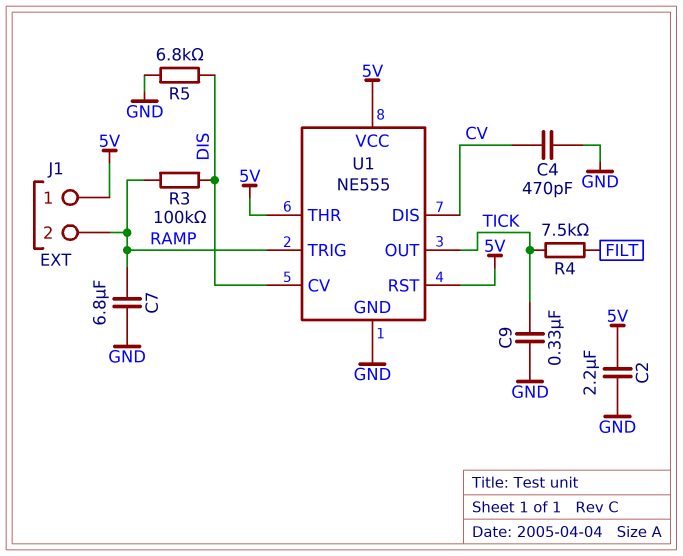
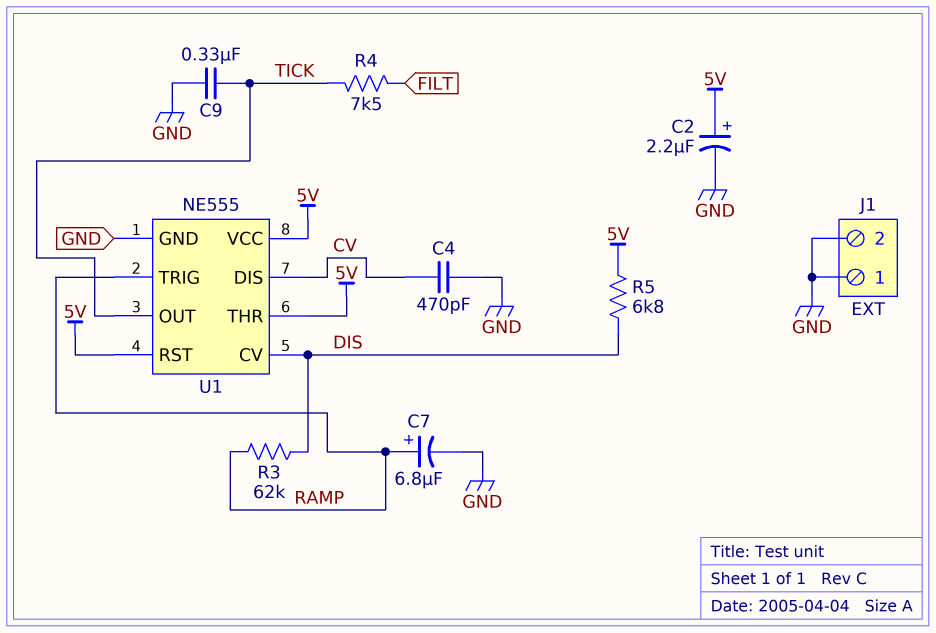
C2: 2.2uF (5V, GND) -> 2.2uF (plus 5V, minus GND)
C7: 6.8uF (GND, RAMP) -> 6.8uF (plus RAMP, minus GND)
J1 pin 1: 5V -> GND
J1 pin 2: RAMP -> GND
R3: 100k (DIS, RAMP) -> 62k (DIS, RAMP)
R5: 6.8k (DIS, GND) -> 6.8k (5V, DIS)

